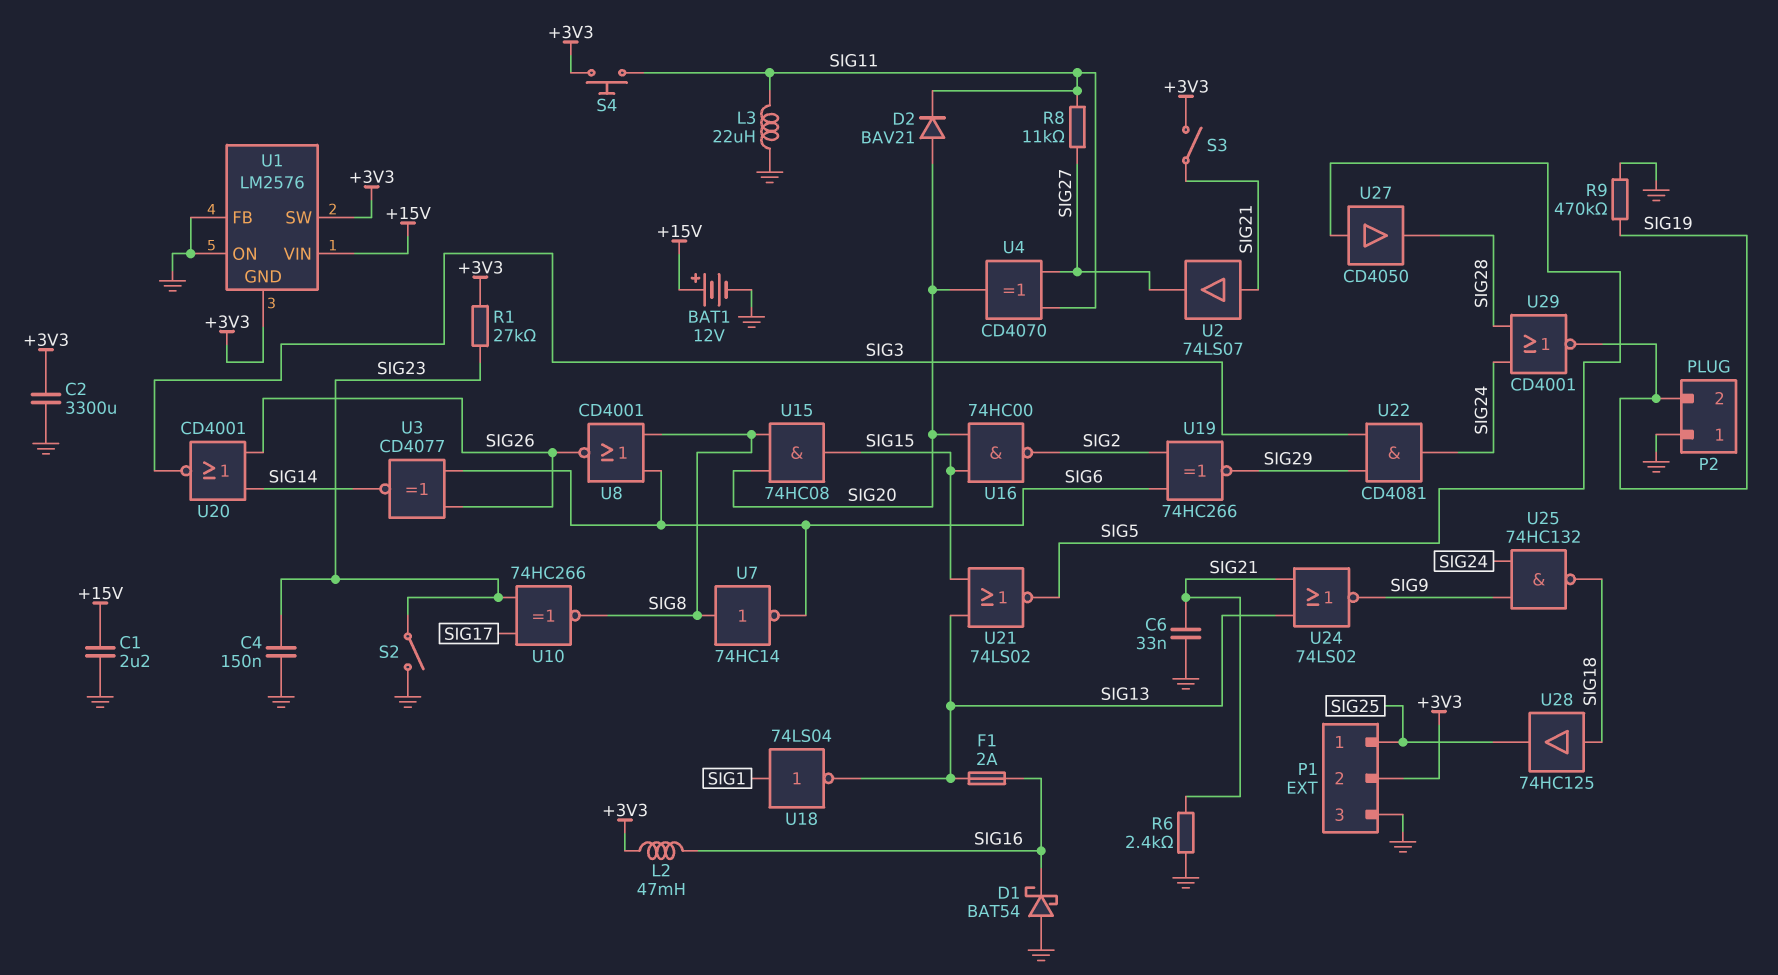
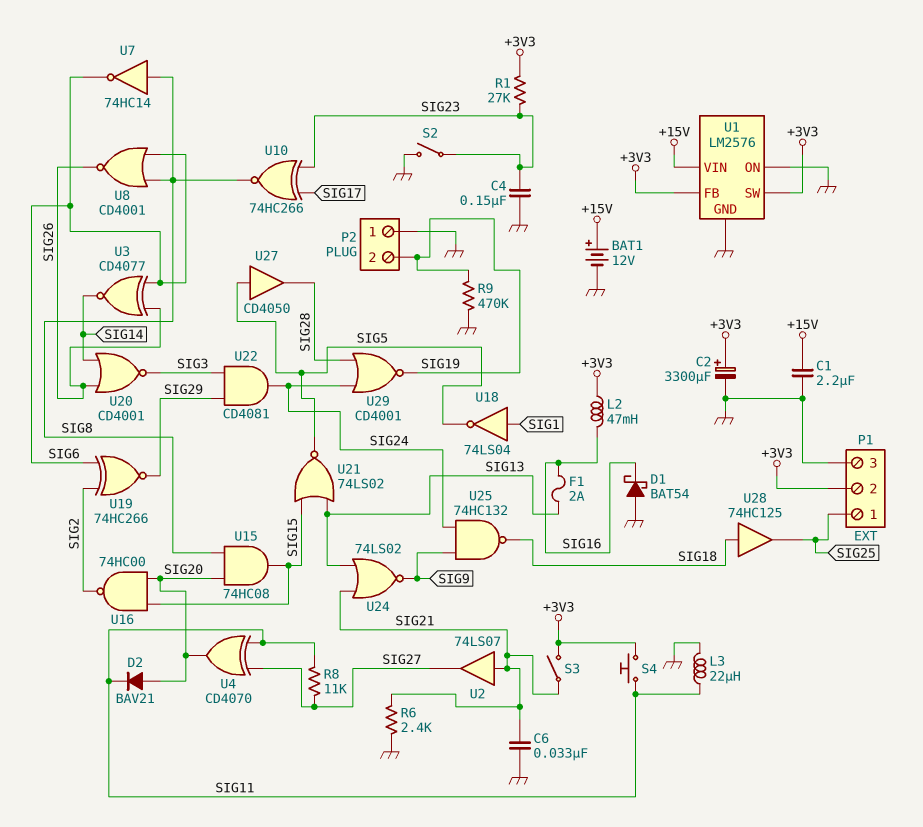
C2: 3300uF (+3V3, GND) -> 3300uF (plus +3V3, minus GND)
U1 pin FB: GND -> +3V3
U1 pin GND: +3V3 -> GND
U18: NOT 74LS04 (in SIG1, out SIG13) -> NOT 74LS04 (in SIG1, out SIG5)

